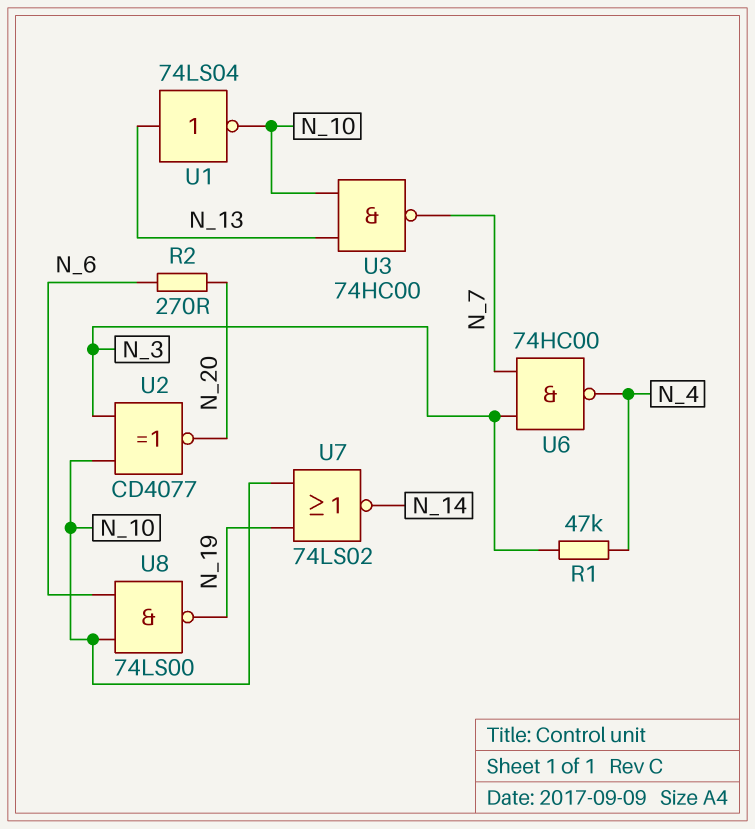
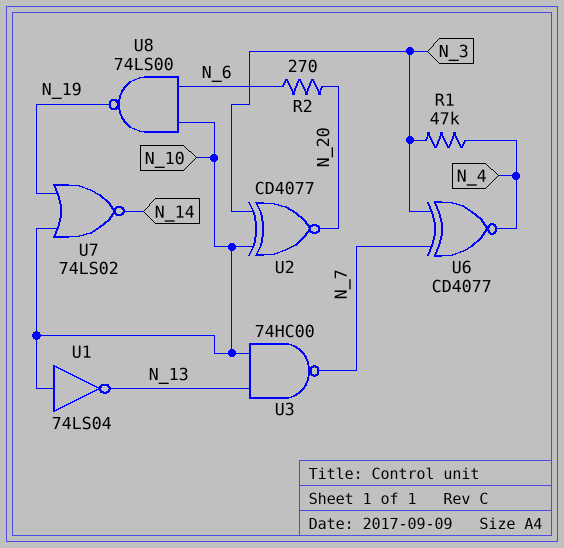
U1: NOT 74LS04 (in N_13, out N_10) -> NOT 74LS04 (in N_10, out N_13)
U6: NAND 74HC00 (in N_3, in N_7, out N_4) -> XNOR CD4077 (in N_3, in N_7, out N_4)

